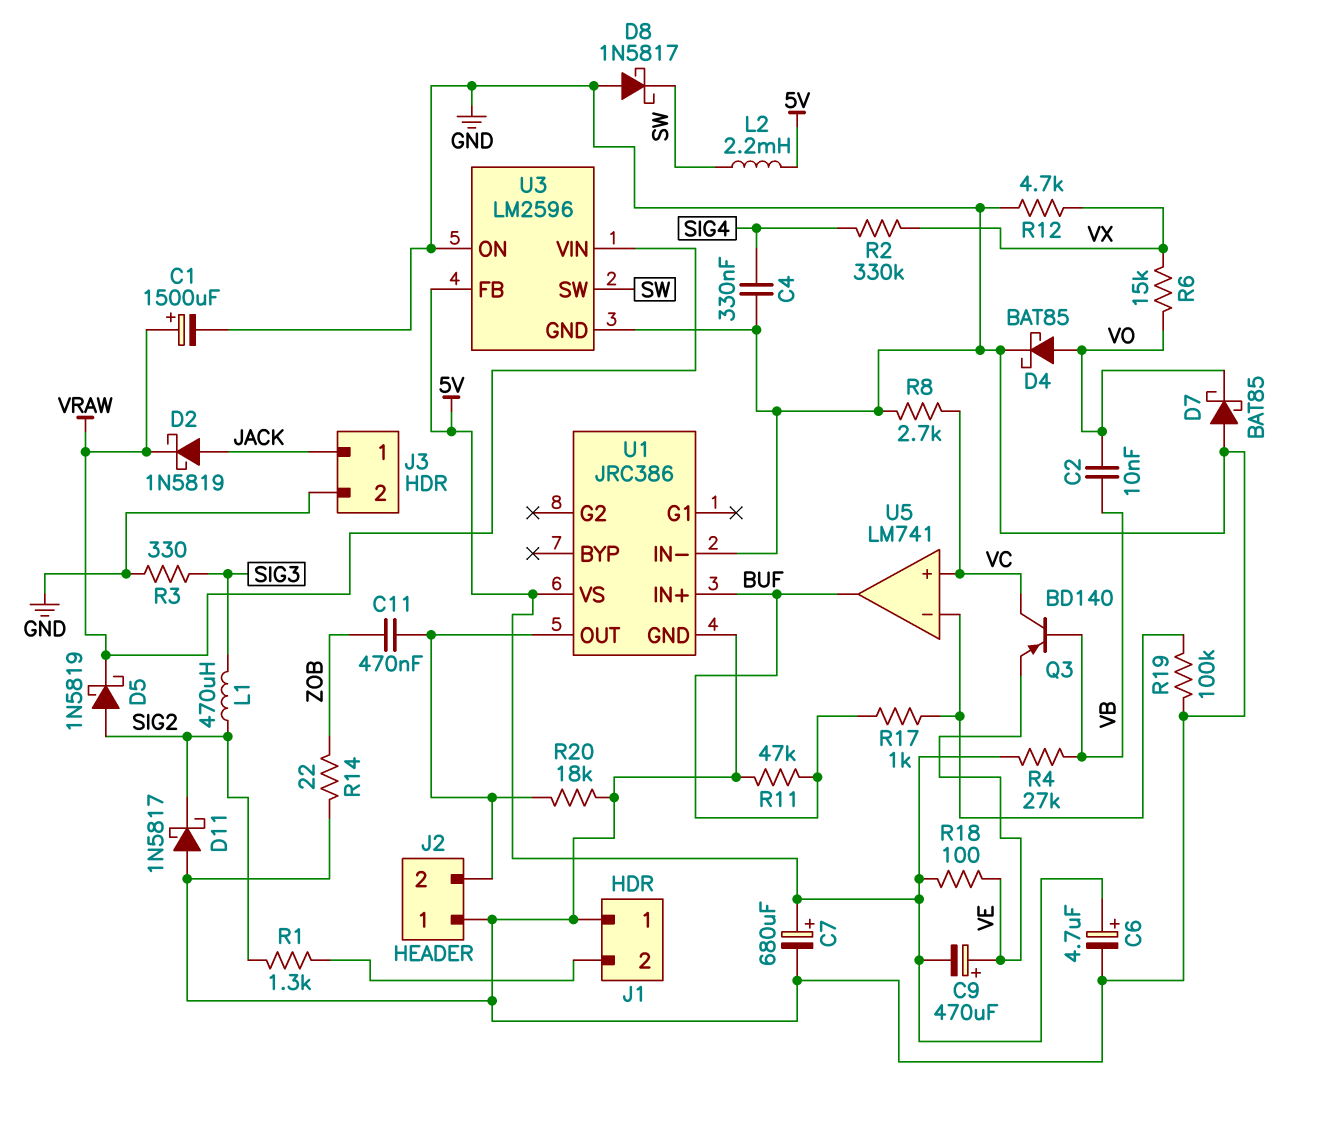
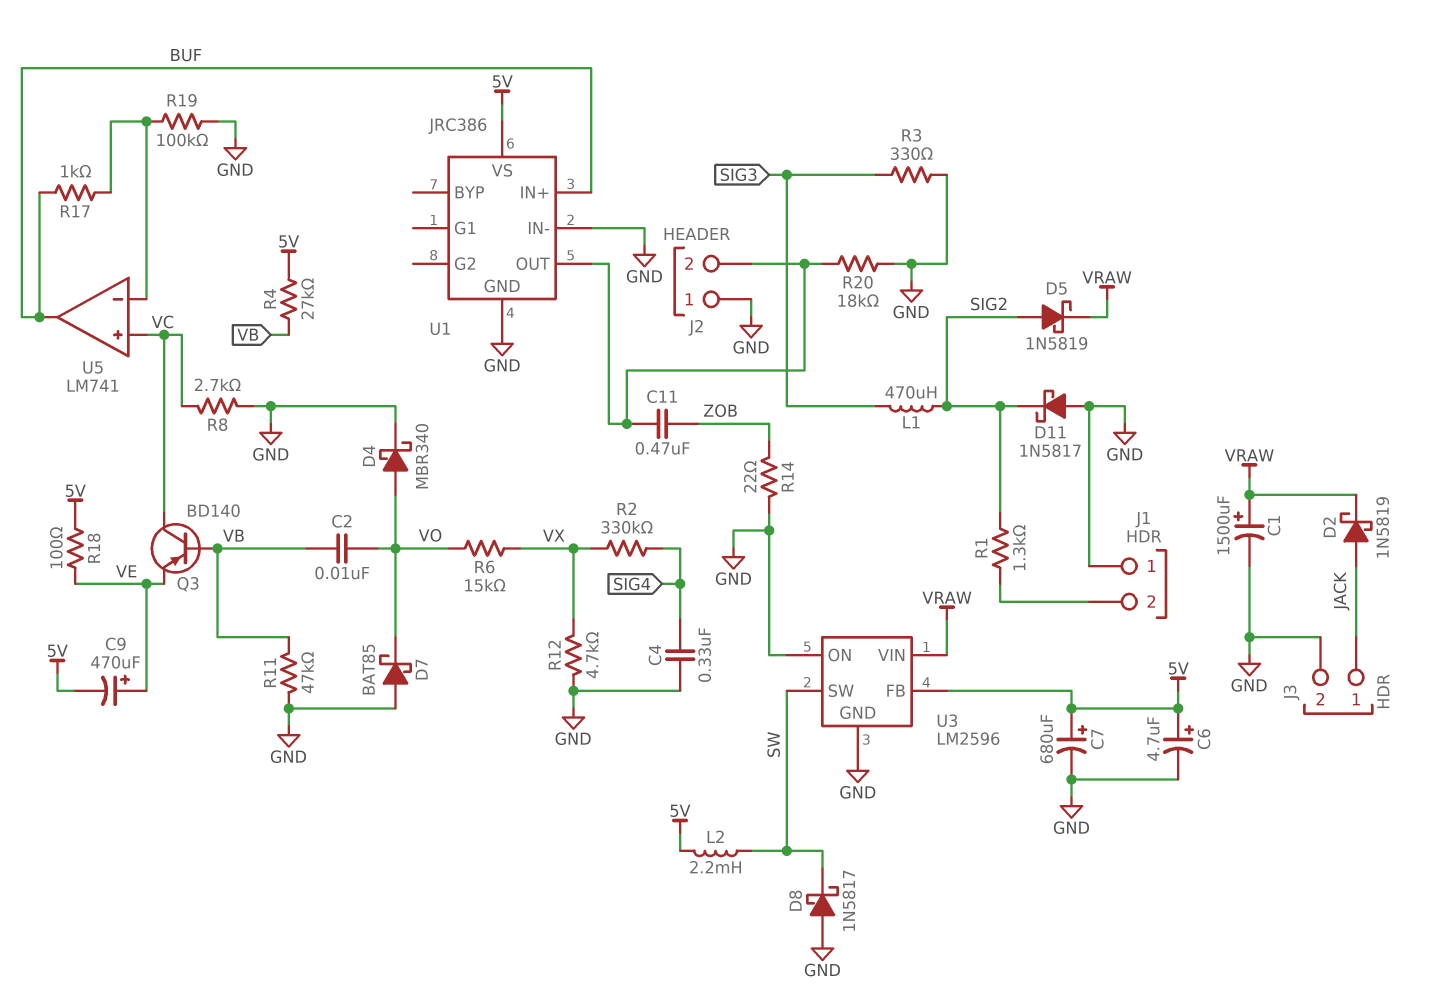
D4: schottky BAT85 (A VO, K GND) -> schottky MBR340 (A VO, K GND)
R11: 47k (BUF, GND) -> 47k (GND, VB)

